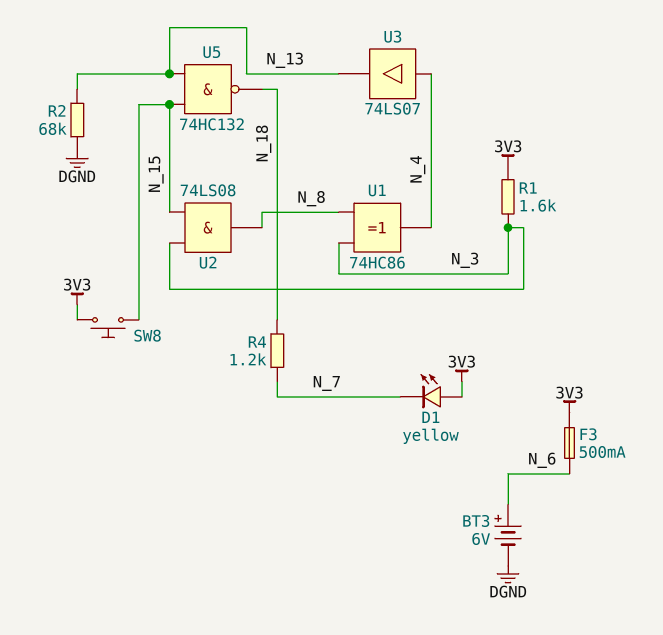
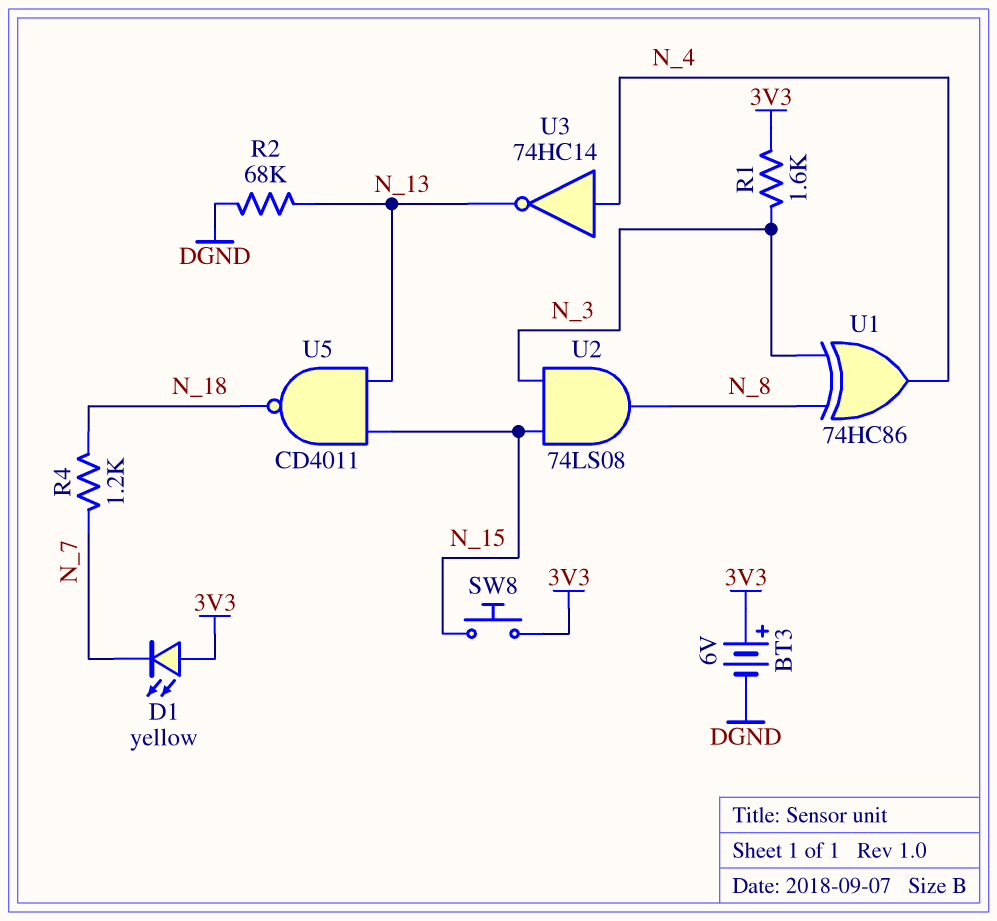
BT3: 6V (plus N_6, minus DGND) -> 6V (plus 3V3, minus DGND)
F3: 500mA (3V3, N_6) -> none
U3: buffer 74LS07 (in N_4, out N_13) -> NOT 74HC14 (in N_4, out N_13)
U5: NAND 74HC132 (in N_13, in N_15, out N_18) -> NAND CD4011 (in N_13, in N_15, out N_18)

